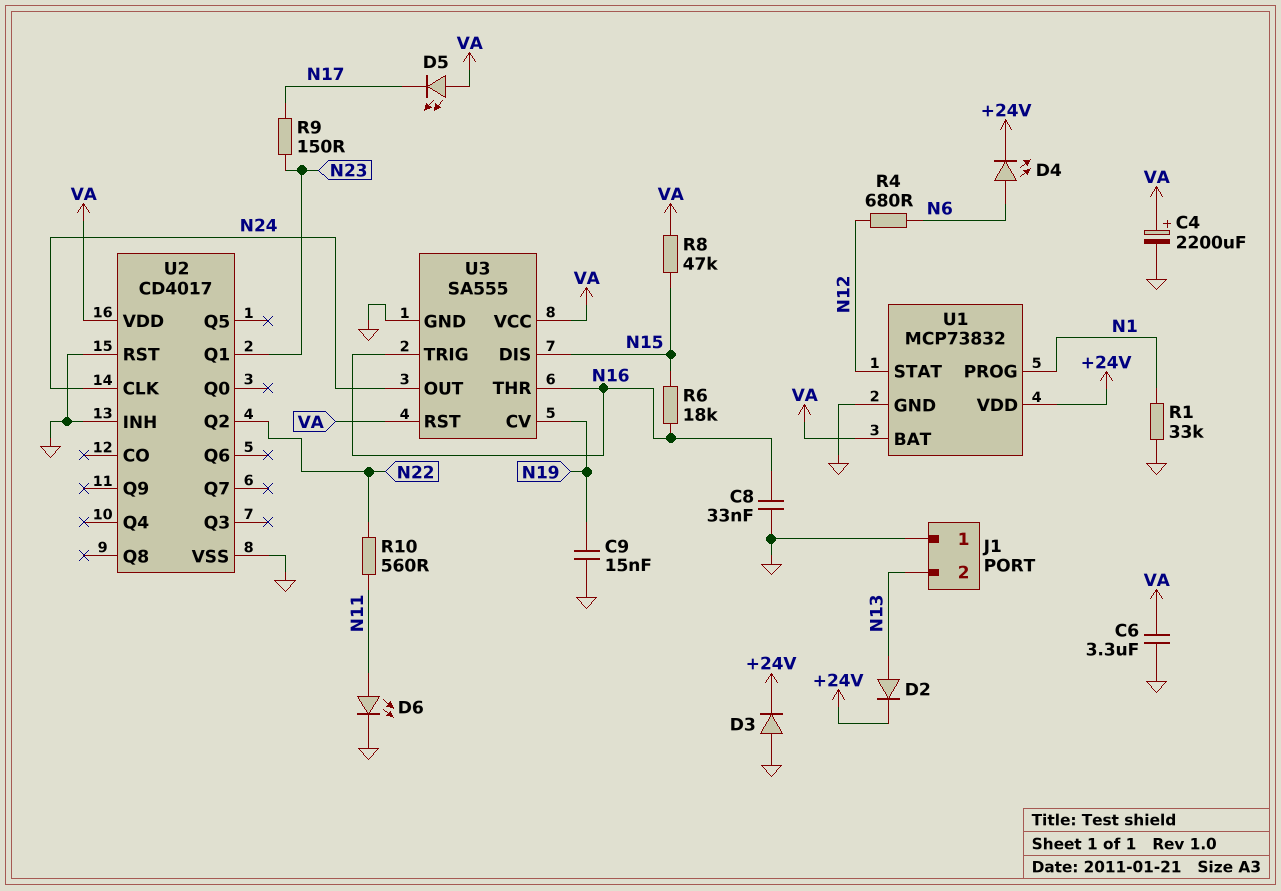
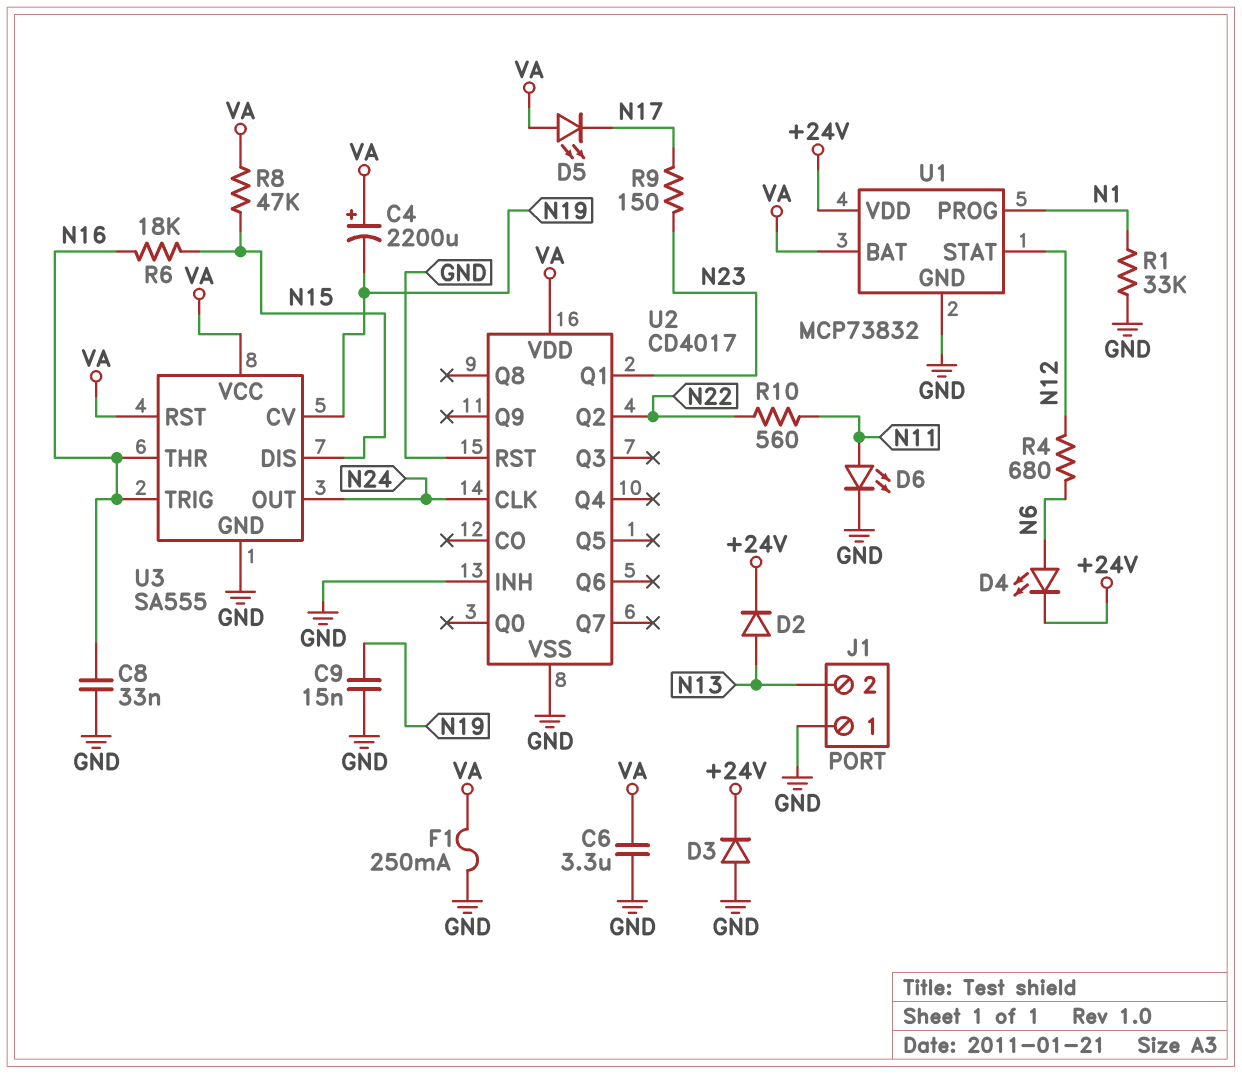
C4: 2200uF (plus VA, minus GND) -> 2200uF (plus VA, minus N19)
F1: none -> 250mA (GND, VA)

